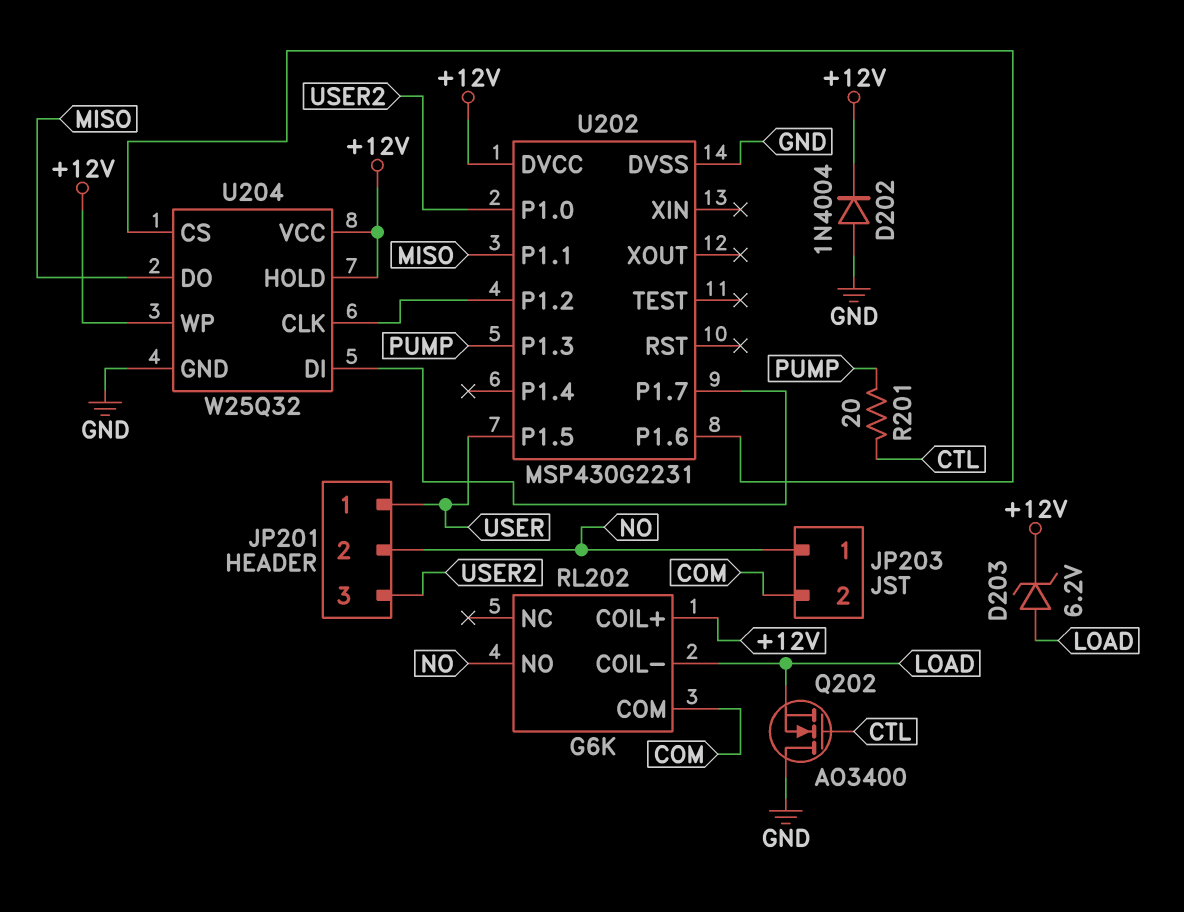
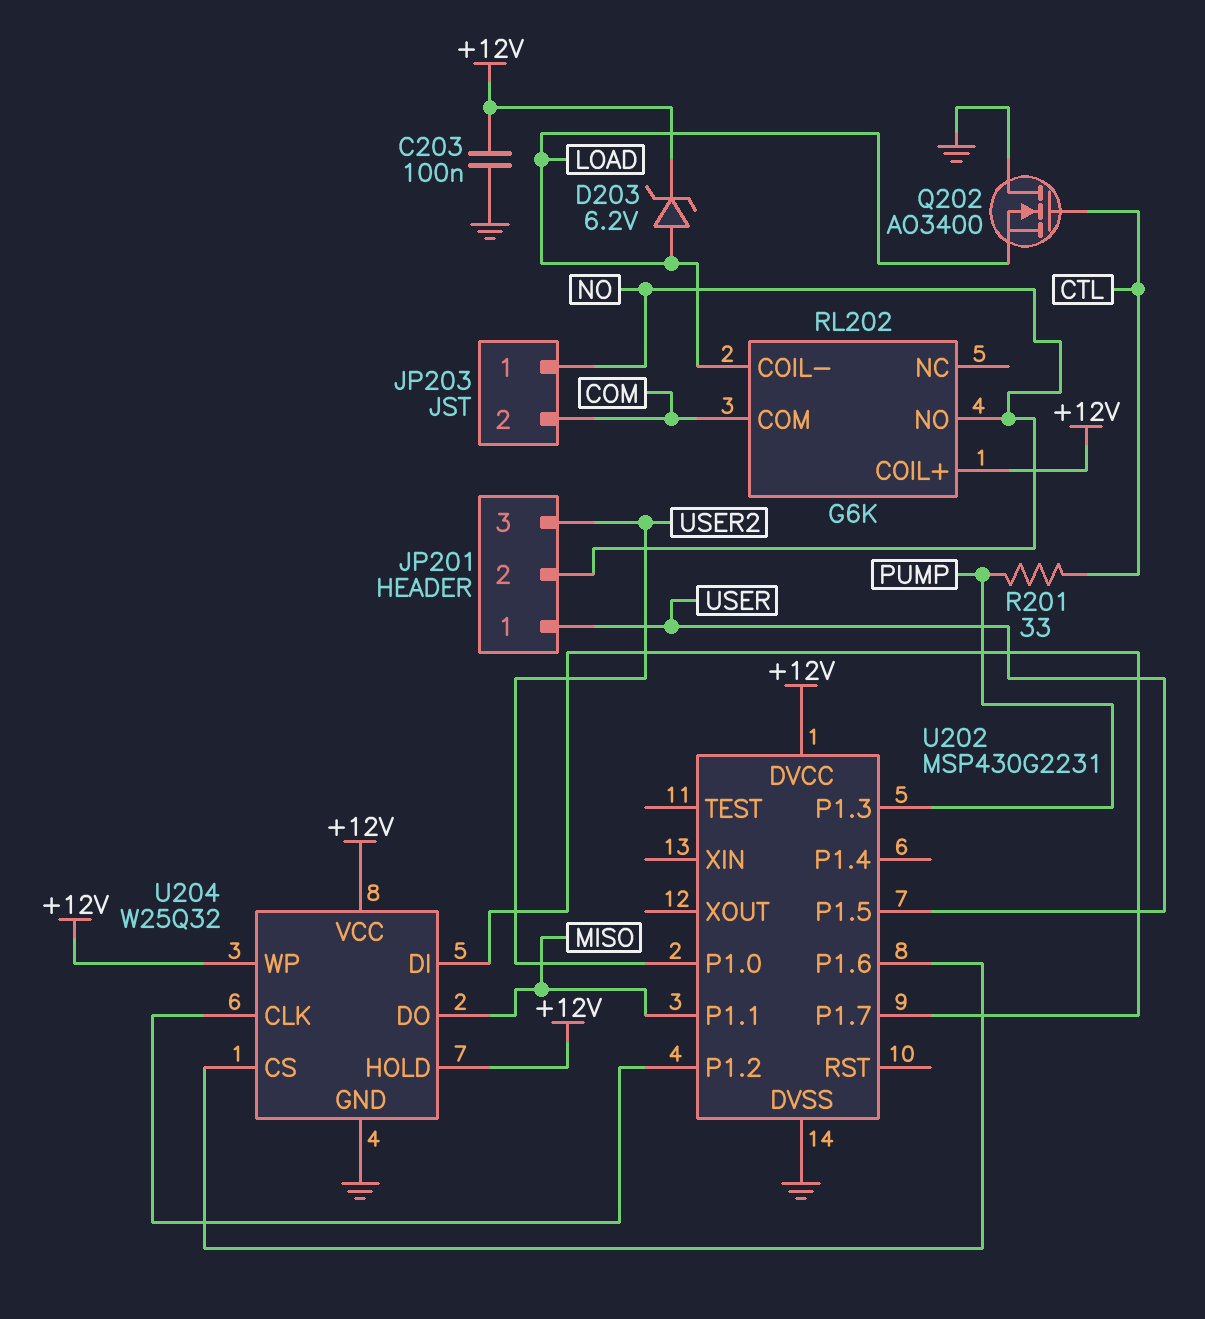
C203: none -> 100nF (+12V, GND)
D202: diode 1N4004 (A GND, K +12V) -> none
R201: 20 (CTL, PUMP) -> 33 (CTL, PUMP)

